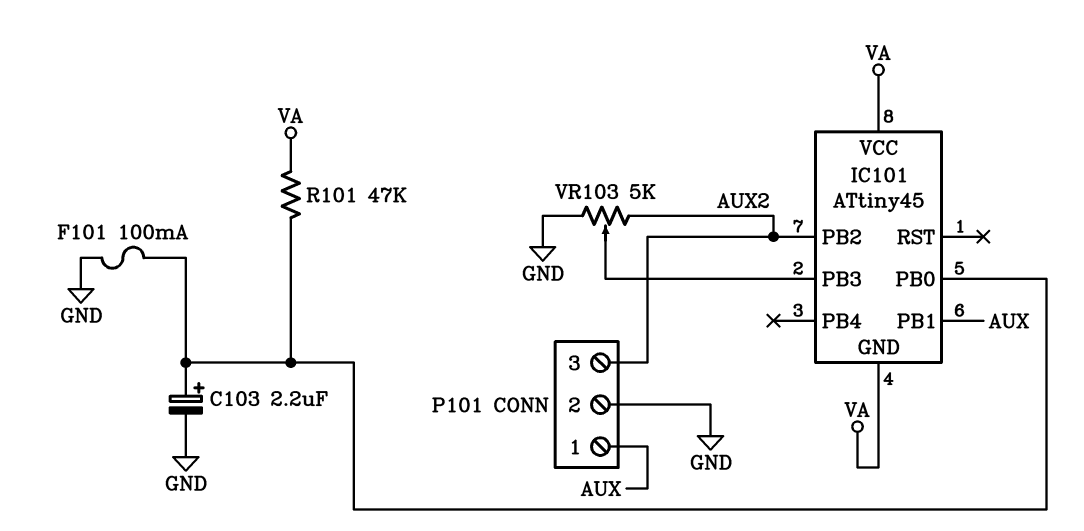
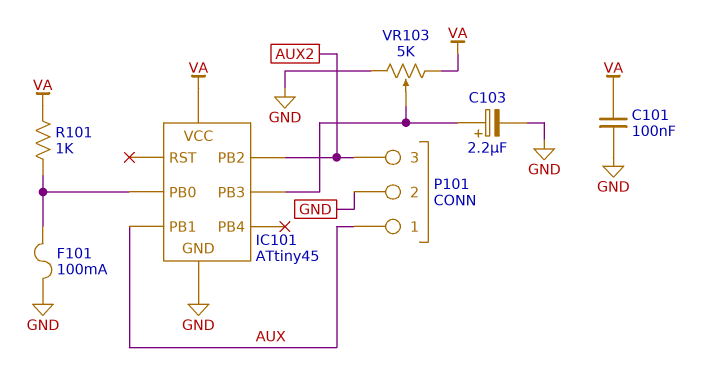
C101: none -> 100nF (GND, VA)
C103: 2.2uF (plus IC101/PB0, minus GND) -> 2.2uF (plus IC101/PB3, minus GND)
IC101 pin GND: VA -> GND
R101: 47k (IC101/PB0, VA) -> 1k (IC101/PB0, VA)
VR103: 5k (AUX2, GND, wiper IC101/PB3) -> 5k (GND, VA, wiper IC101/PB3)

